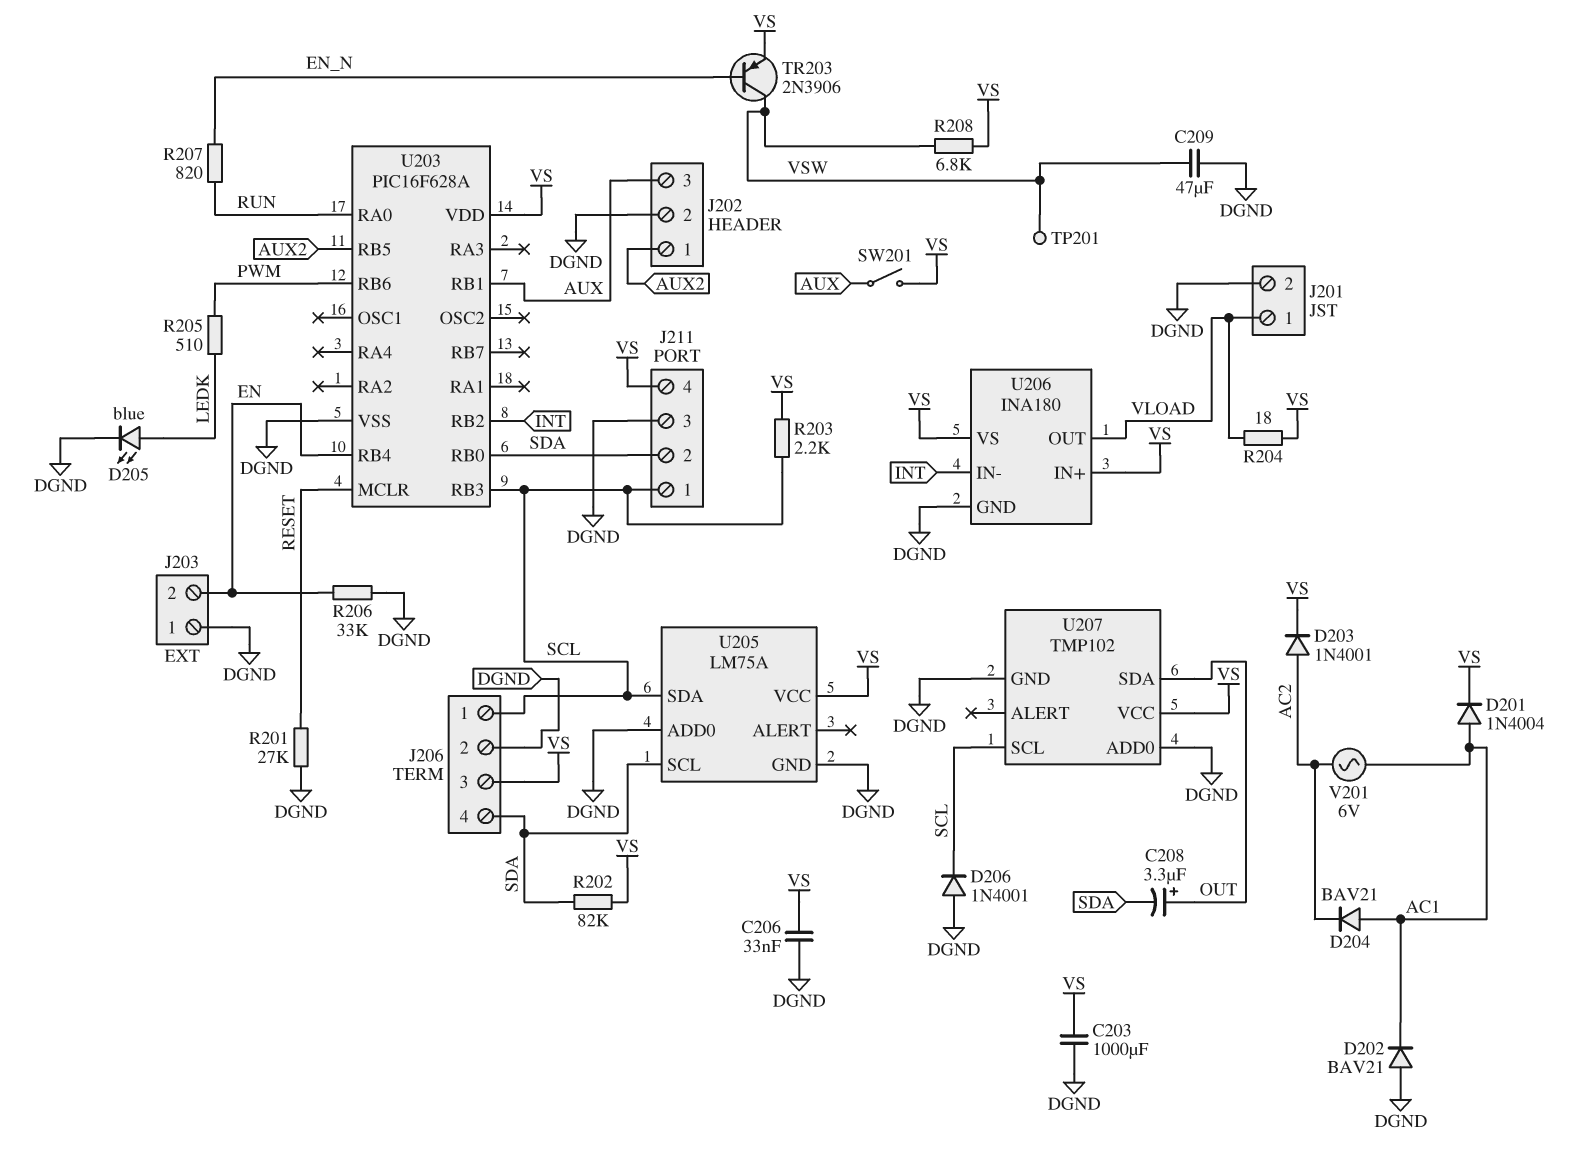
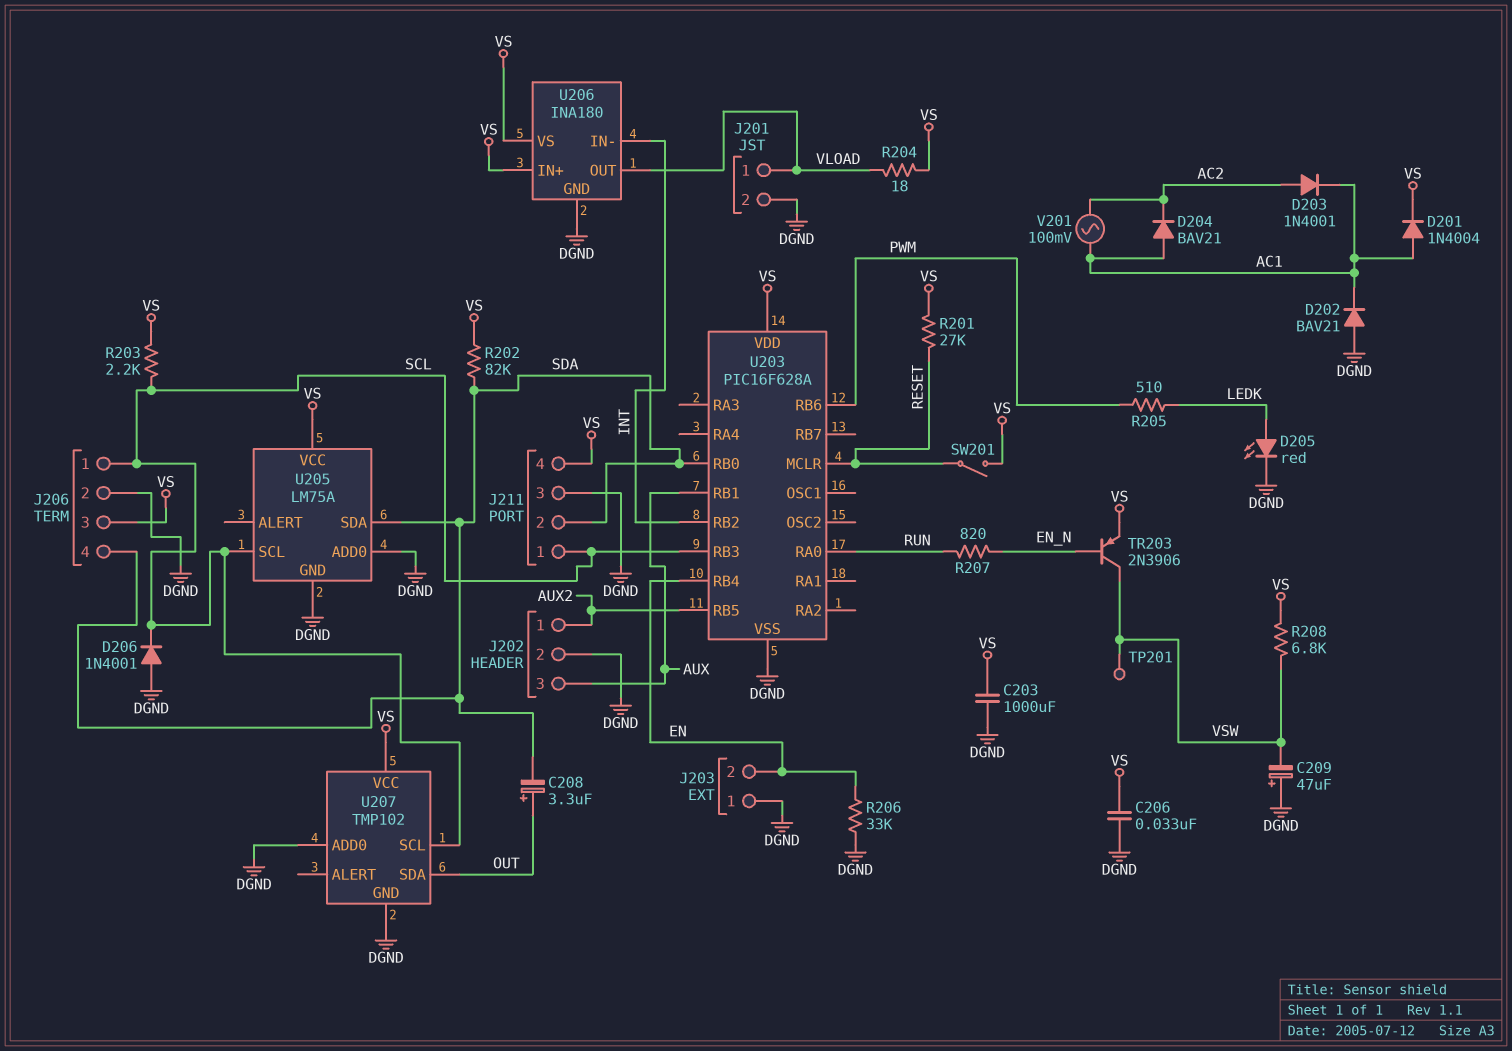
C209: 47uF (DGND, VSW) -> 47uF (plus DGND, minus VSW)
D203: diode 1N4001 (A AC2, K VS) -> diode 1N4001 (A AC2, K AC1)
D205: LED blue (A LEDK, K DGND) -> LED red (A LEDK, K DGND)
R201: 27k (DGND, RESET) -> 27k (RESET, VS)
SW201: switch (AUX, VS) -> switch (RESET, VS)
U205 pin SCL: SDA -> SCL
U205 pin SDA: SCL -> SDA
V201: AC 6V (AC1, AC2) -> AC 100mV (AC1, AC2)

